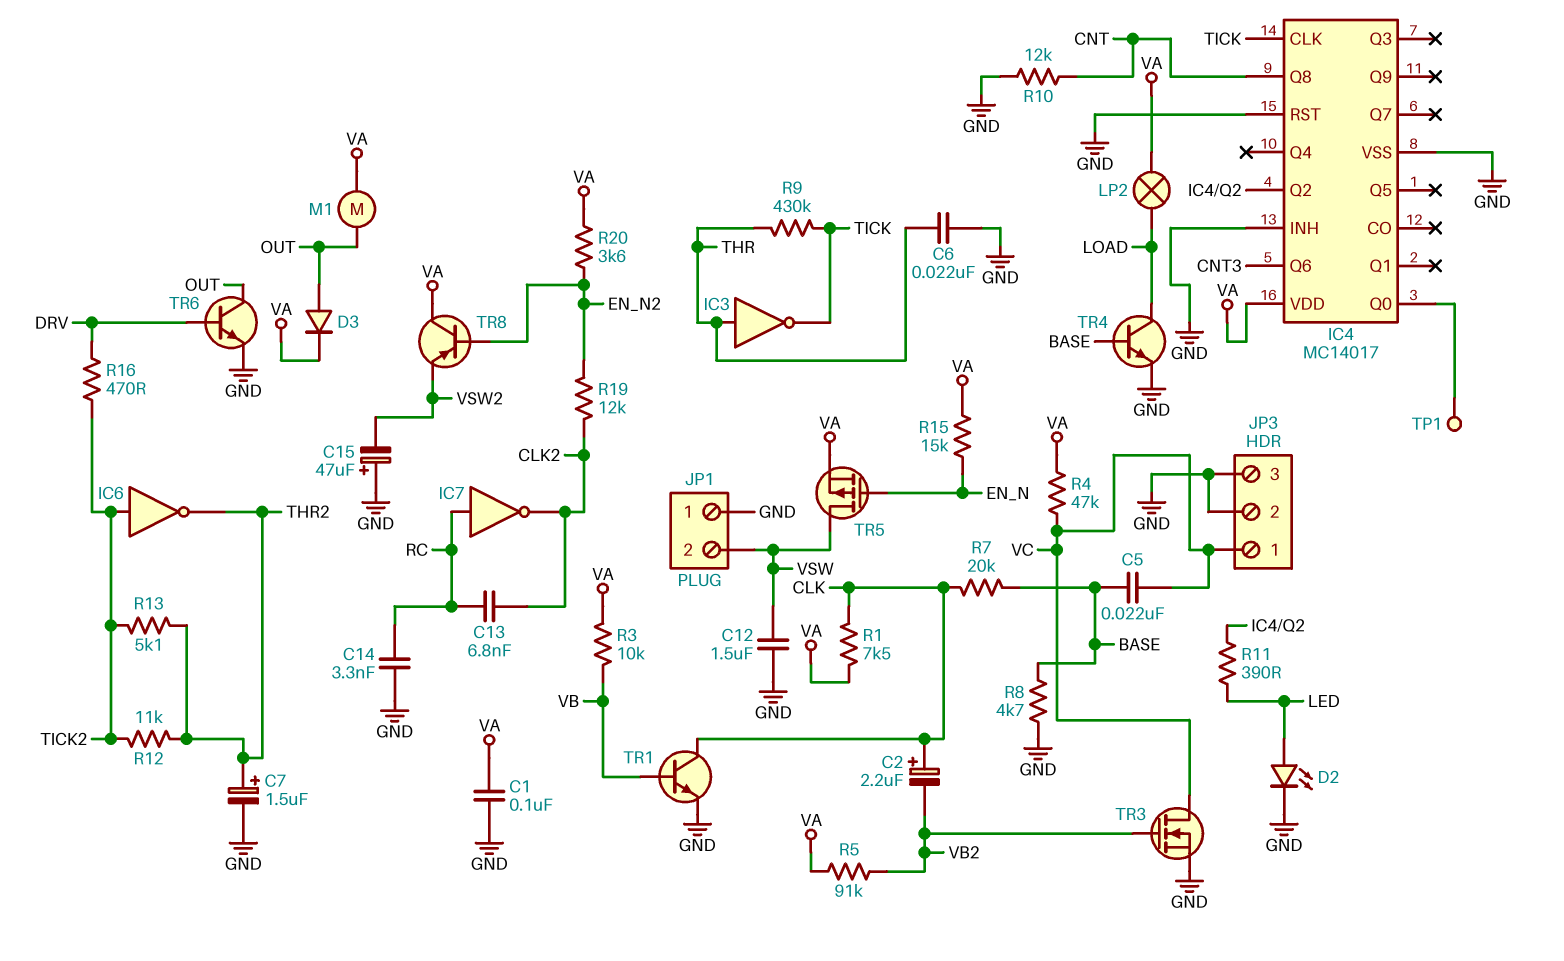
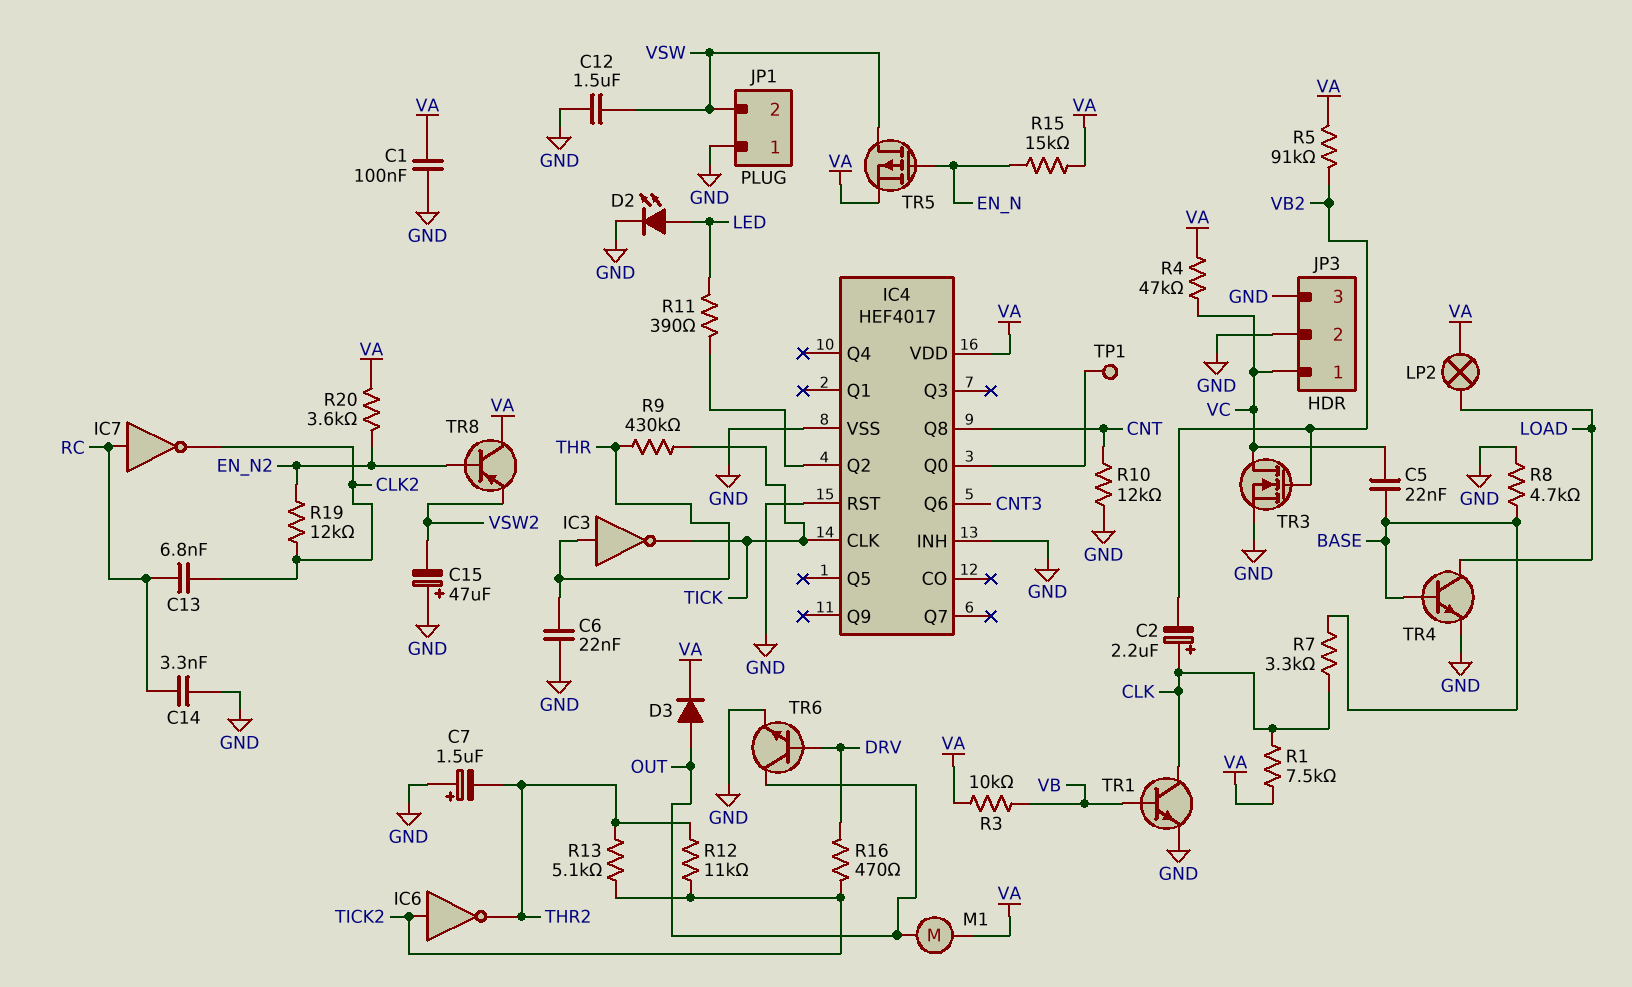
C7: 1.5uF (plus THR2, minus GND) -> 1.5uF (plus GND, minus THR2)
IC4: MC14017 -> HEF4017
R7: 20k (BASE, CLK) -> 3.3k (BASE, CLK)

